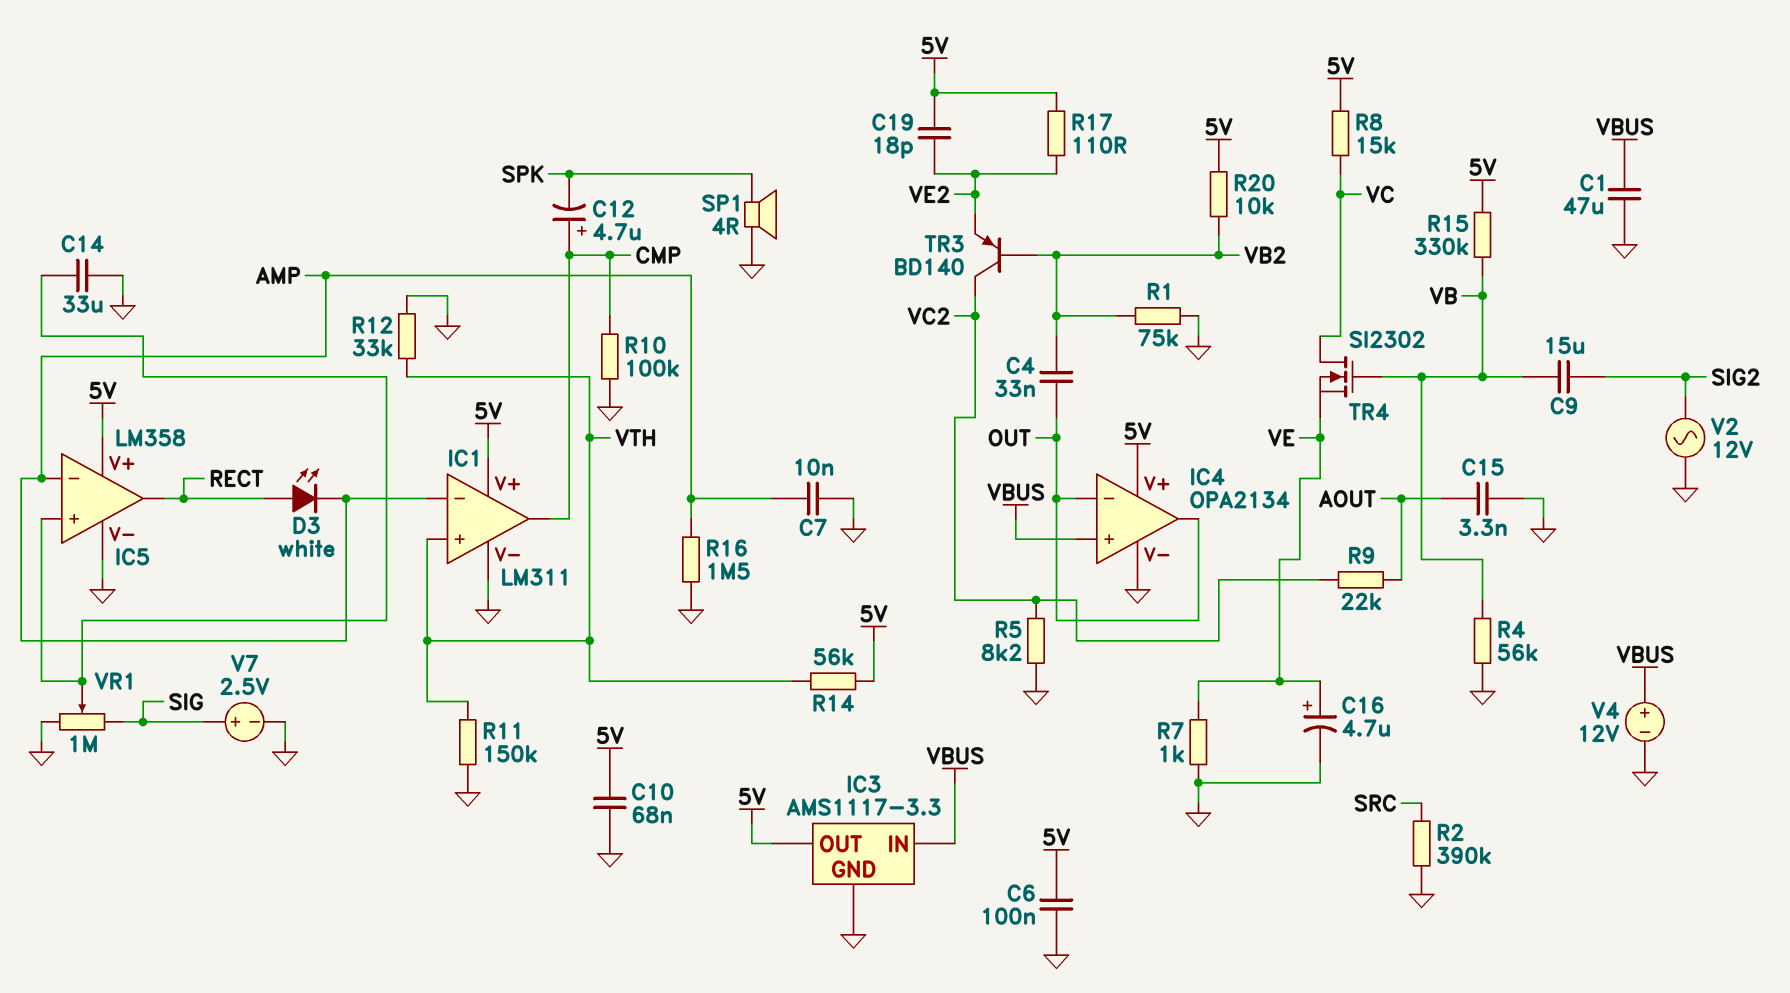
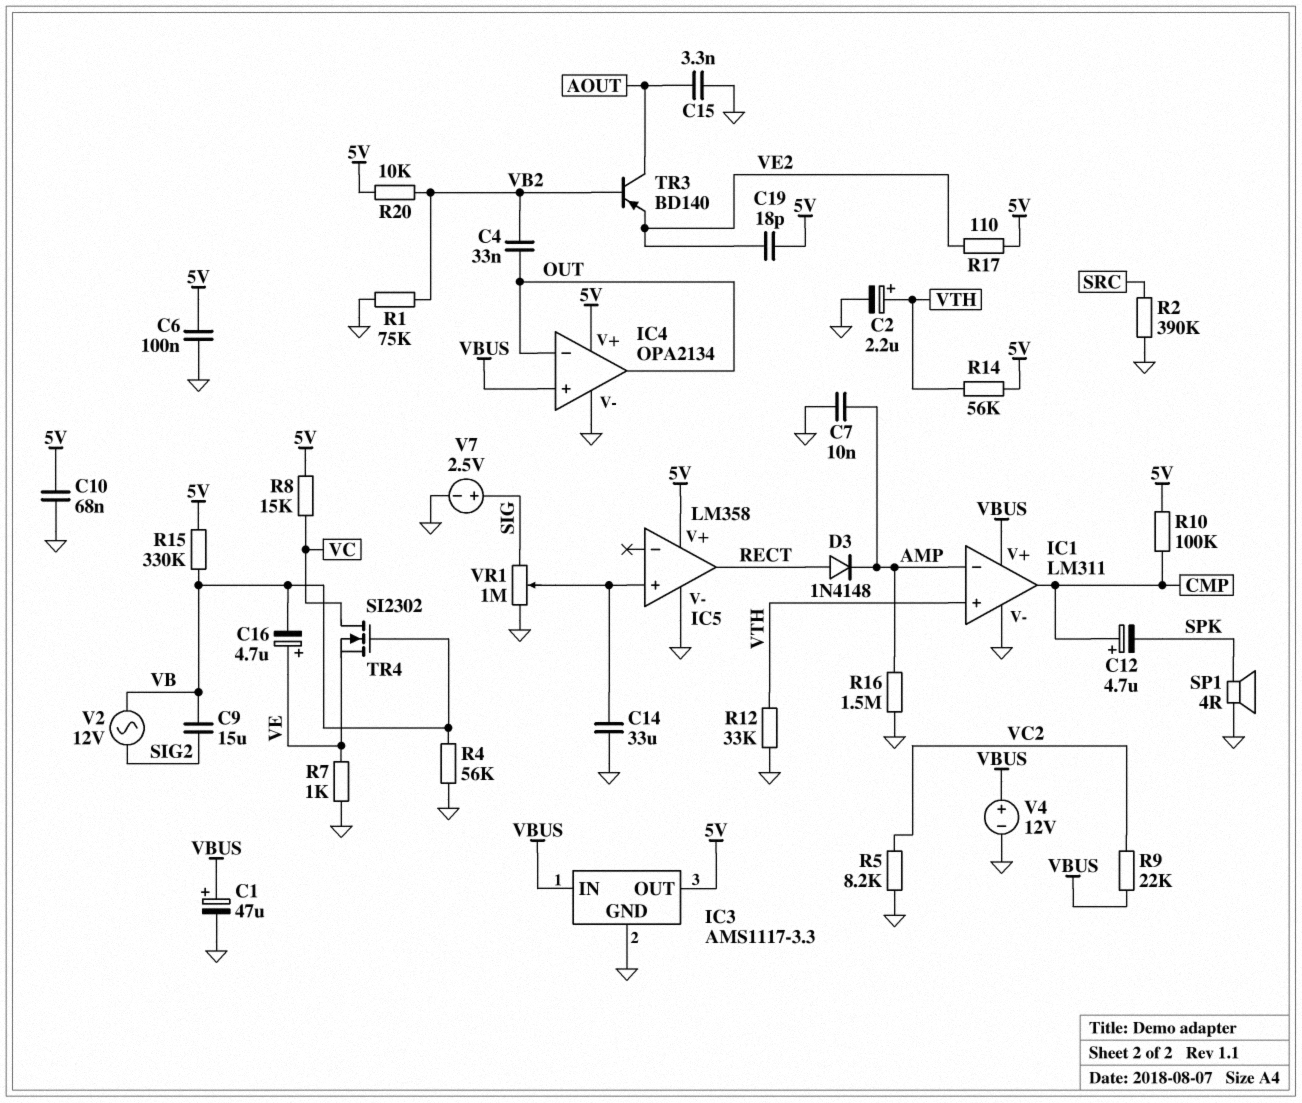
C1: 47uF (GND, VBUS) -> 47uF (plus VBUS, minus GND)
C2: none -> 2.2uF (plus VTH, minus GND)
C16: 4.7uF (plus VE, minus GND) -> 4.7uF (plus VE, minus VB)
D3: LED white (A RECT, K AMP) -> diode 1N4148 (A RECT, K AMP)
IC1 pin V+: 5V -> VBUS
IC5 pin in-: AMP -> none
R9: 22k (AOUT, VC2) -> 22k (VBUS, VC2)
R10: 100k (CMP, GND) -> 100k (5V, CMP)
R11: 150k (GND, VTH) -> none
TR3: PNP BD140 (B VB2, C VC2, E VE2) -> PNP BD140 (B VB2, C AOUT, E VE2)
V2: AC 12V (GND, SIG2) -> AC 12V (SIG2, VB)

